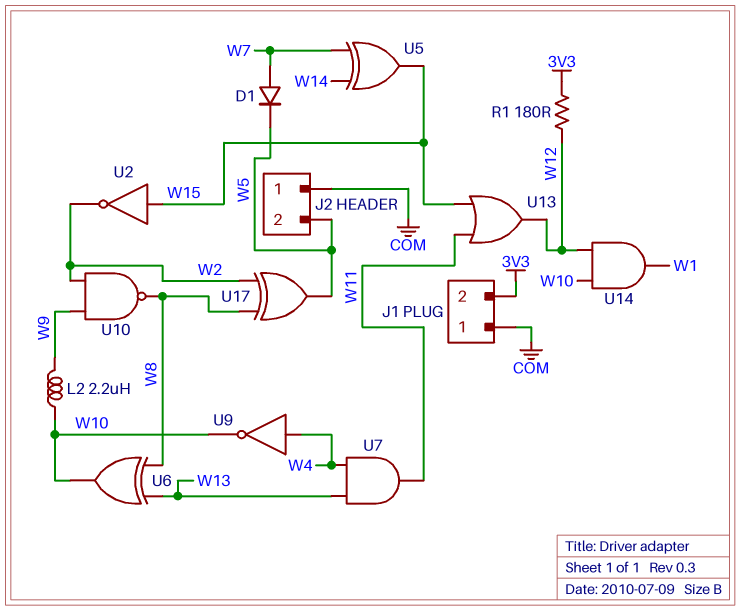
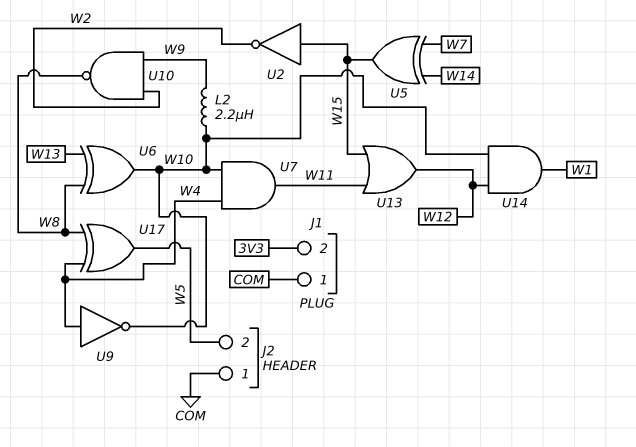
D1: diode (A W7, K W5) -> none
R1: 180 (3V3, W12) -> none
U7: AND (in W4, in W13, out W11) -> AND (in W4, in W10, out W11)
U17: XOR (in W2, in W8, out W5) -> XOR (in W4, in W8, out W5)

